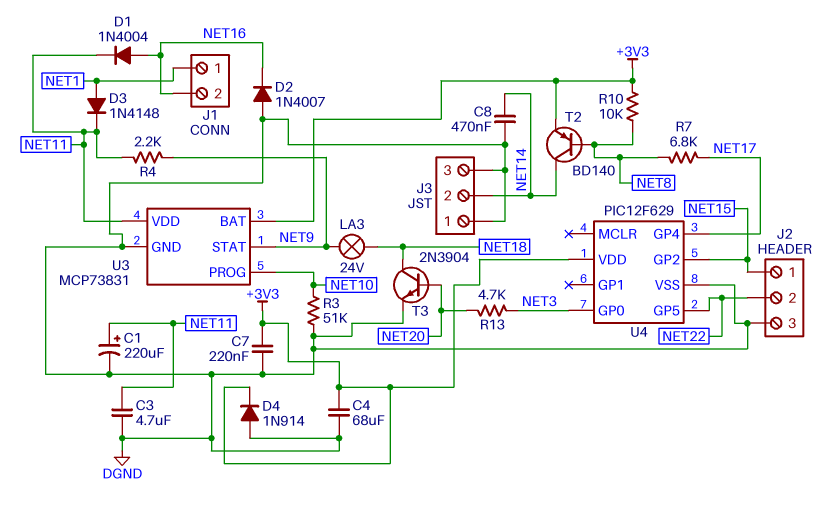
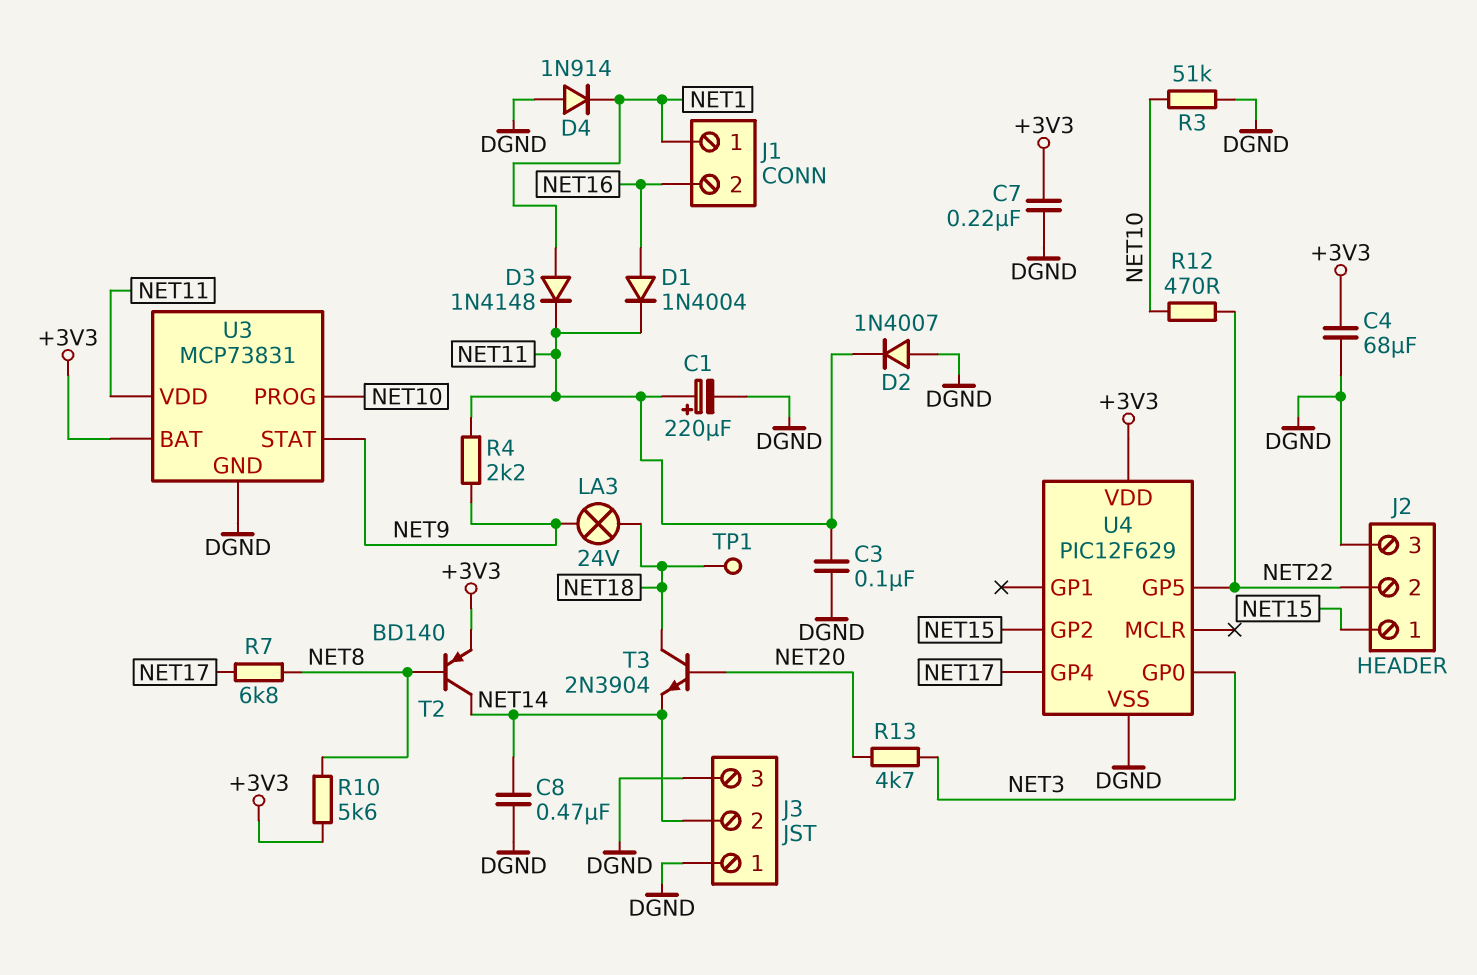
C3: 4.7uF (DGND, NET11) -> 100nF (DGND, NET11)
D2: diode 1N4007 (A DGND, K NET16) -> diode 1N4007 (A DGND, K NET11)
D4: diode 1N914 (A DGND, K +3V3) -> diode 1N914 (A DGND, K NET1)
R10: 10k (+3V3, NET8) -> 5.6k (+3V3, NET8)
R12: none -> 470 (NET10, NET22)
T3: NPN 2N3904 (B NET20, C NET18, E DGND) -> NPN 2N3904 (B NET20, C NET18, E NET14)
TP1: none -> test point (NET18)

